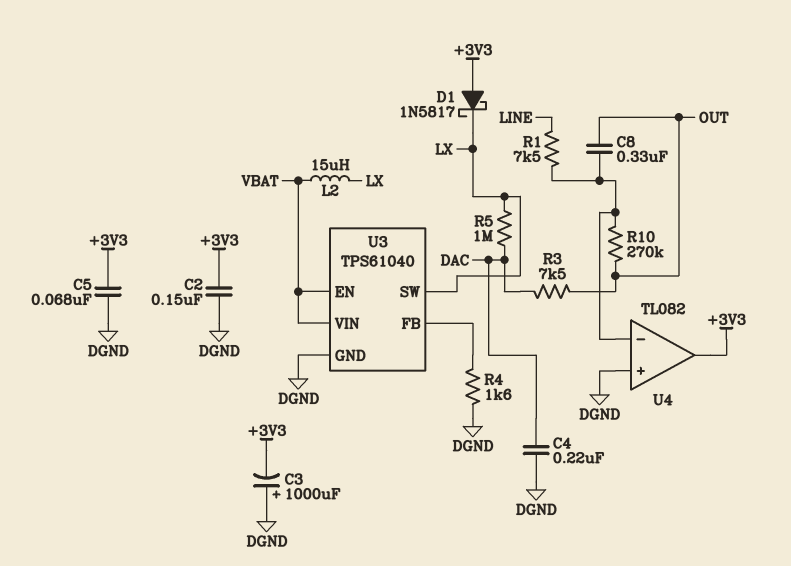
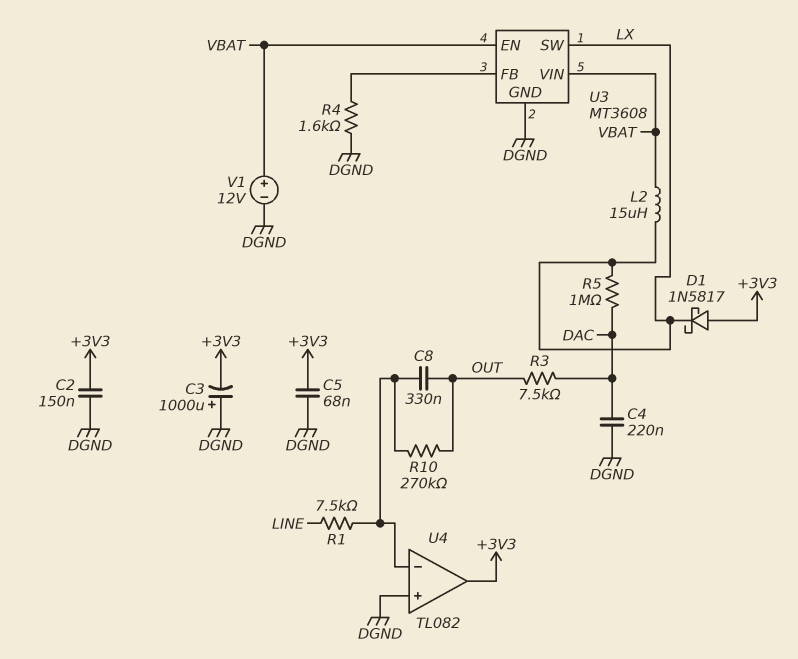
U3: TPS61040 -> MT3608
V1: none -> 12V (plus VBAT, minus DGND)

